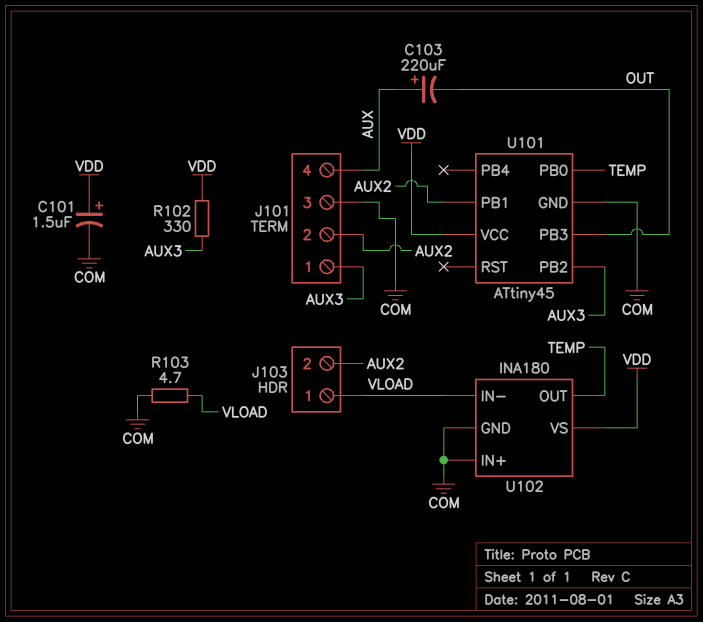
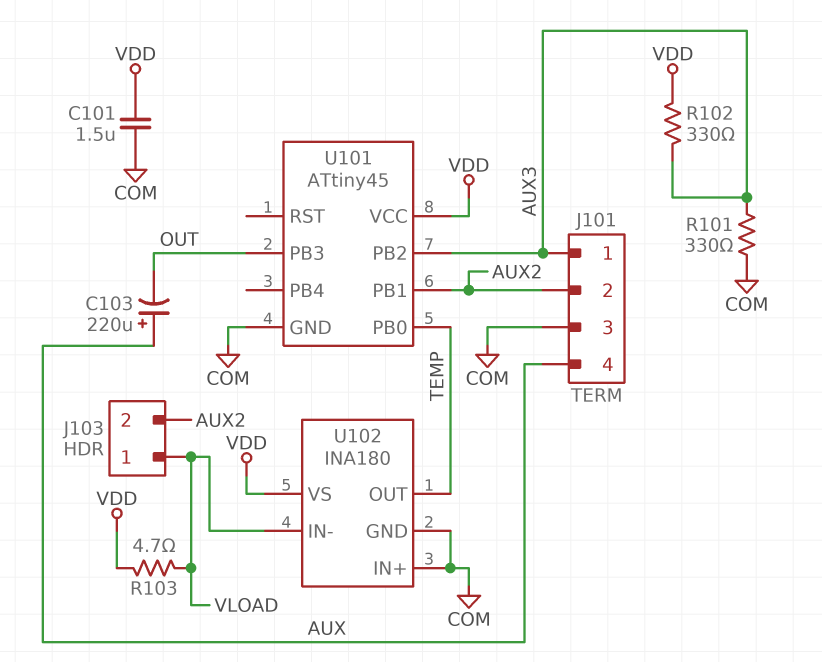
C101: 1.5uF (plus VDD, minus COM) -> 1.5uF (COM, VDD)
R101: none -> 330 (AUX3, COM)
R103: 4.7 (COM, VLOAD) -> 4.7 (VDD, VLOAD)

